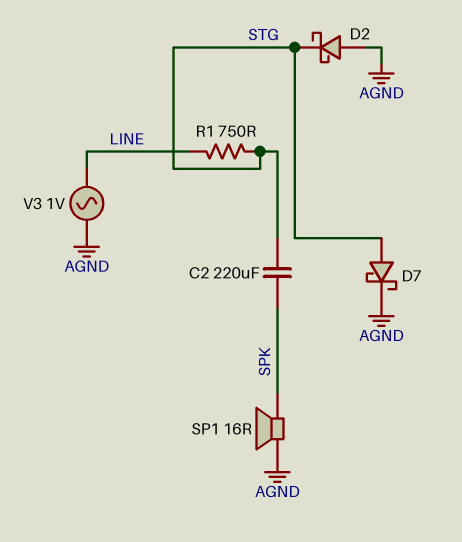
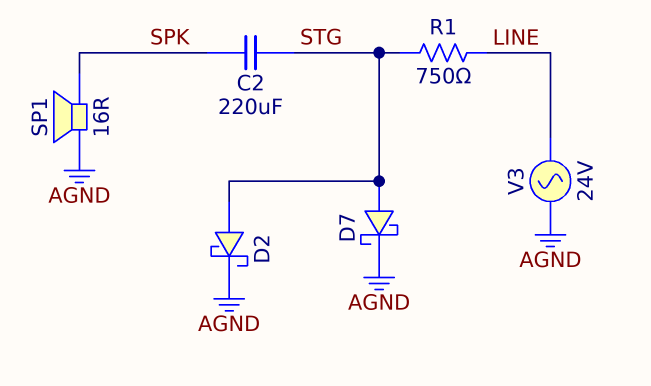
D2: schottky (A AGND, K STG) -> schottky (A STG, K AGND)
V3: AC 1V (AGND, LINE) -> AC 24V (AGND, LINE)

